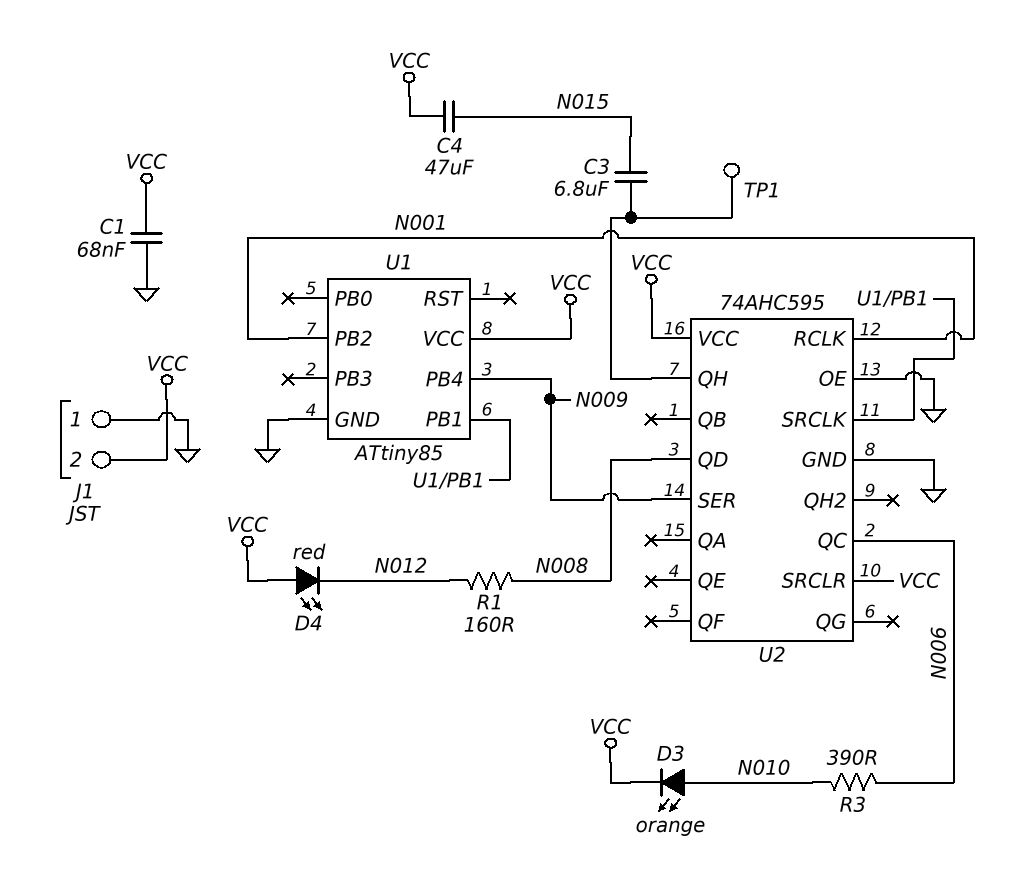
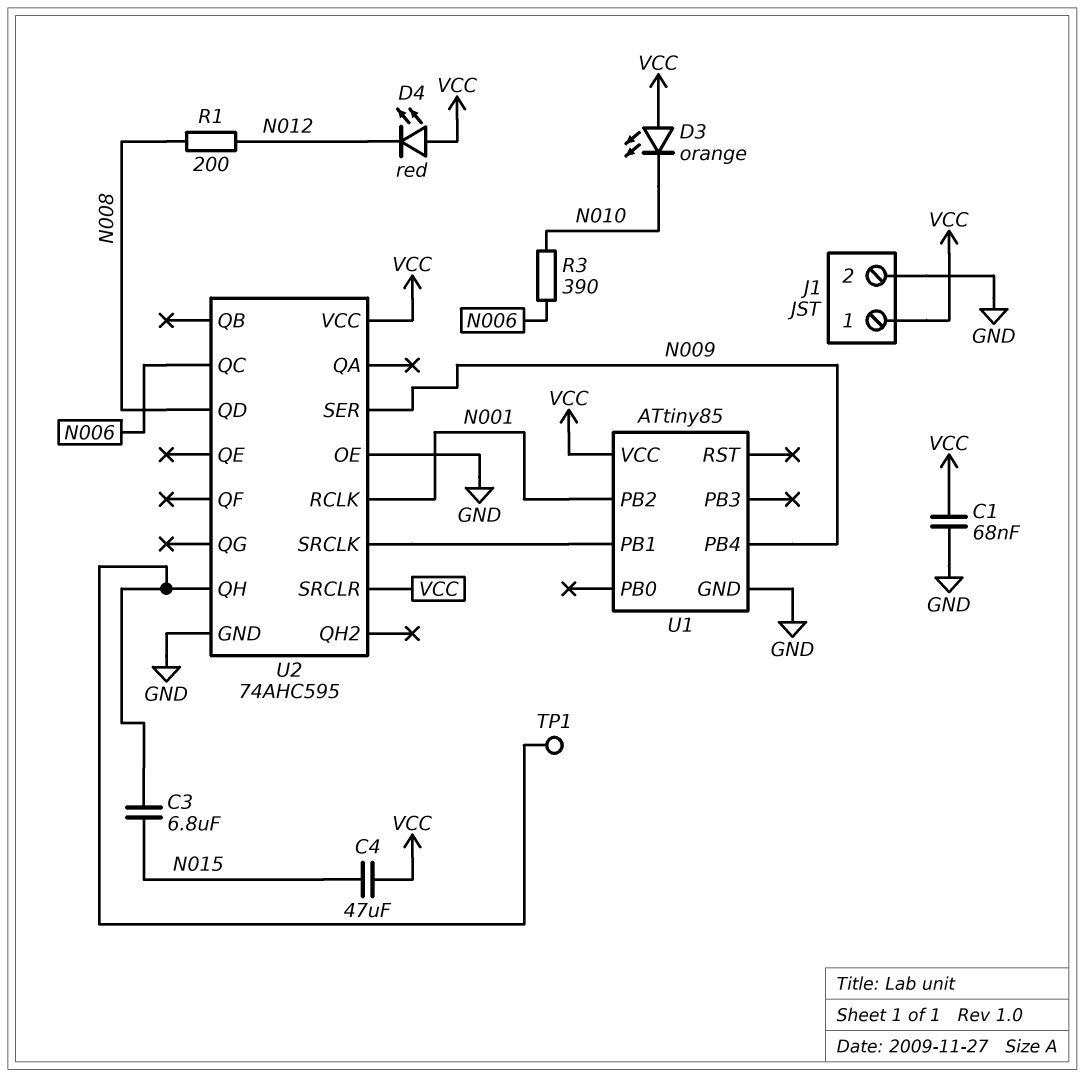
D3: LED orange (A N010, K VCC) -> LED orange (A VCC, K N010)
J1 pin 1: GND -> VCC
J1 pin 2: VCC -> GND
R1: 160 (N008, N012) -> 200 (N008, N012)

